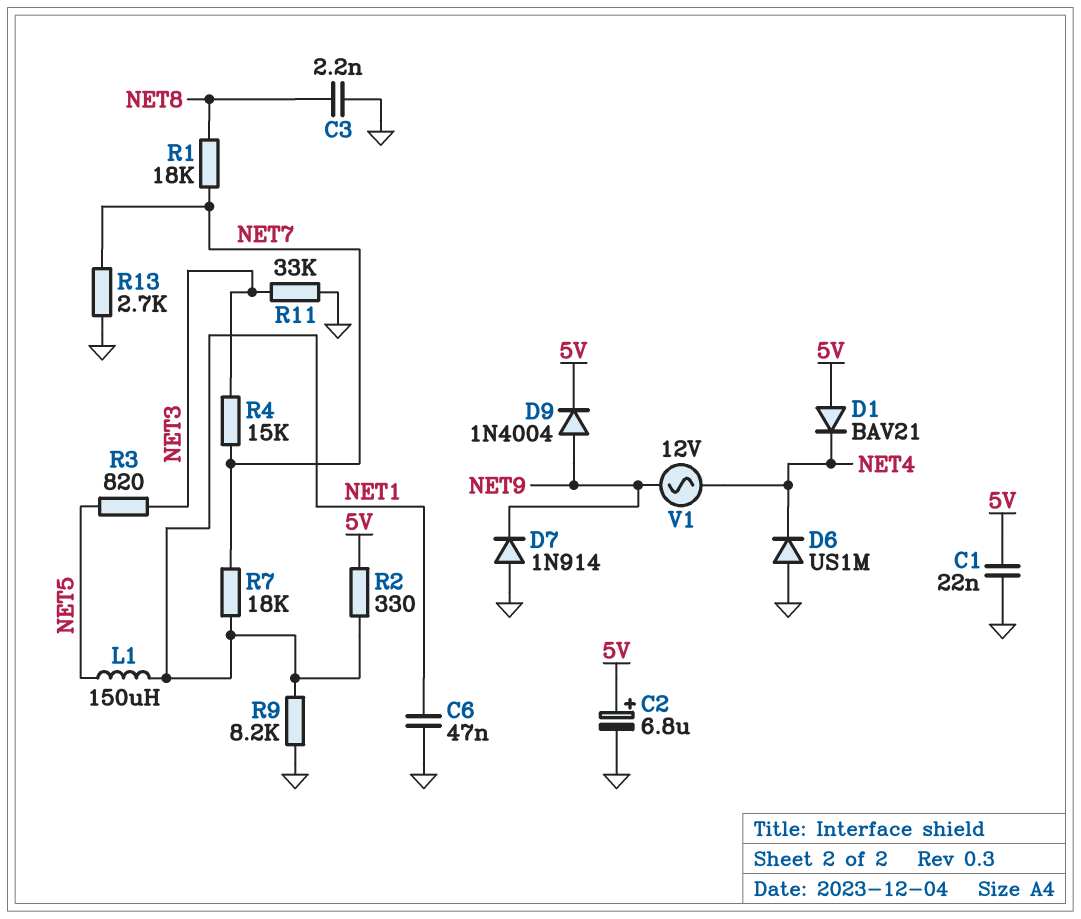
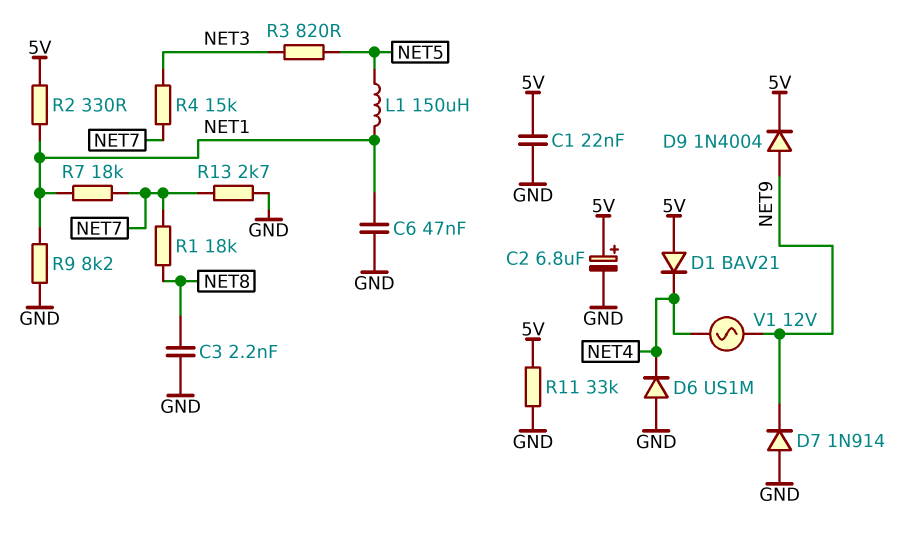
R11: 33k (GND, NET3) -> 33k (5V, GND)

